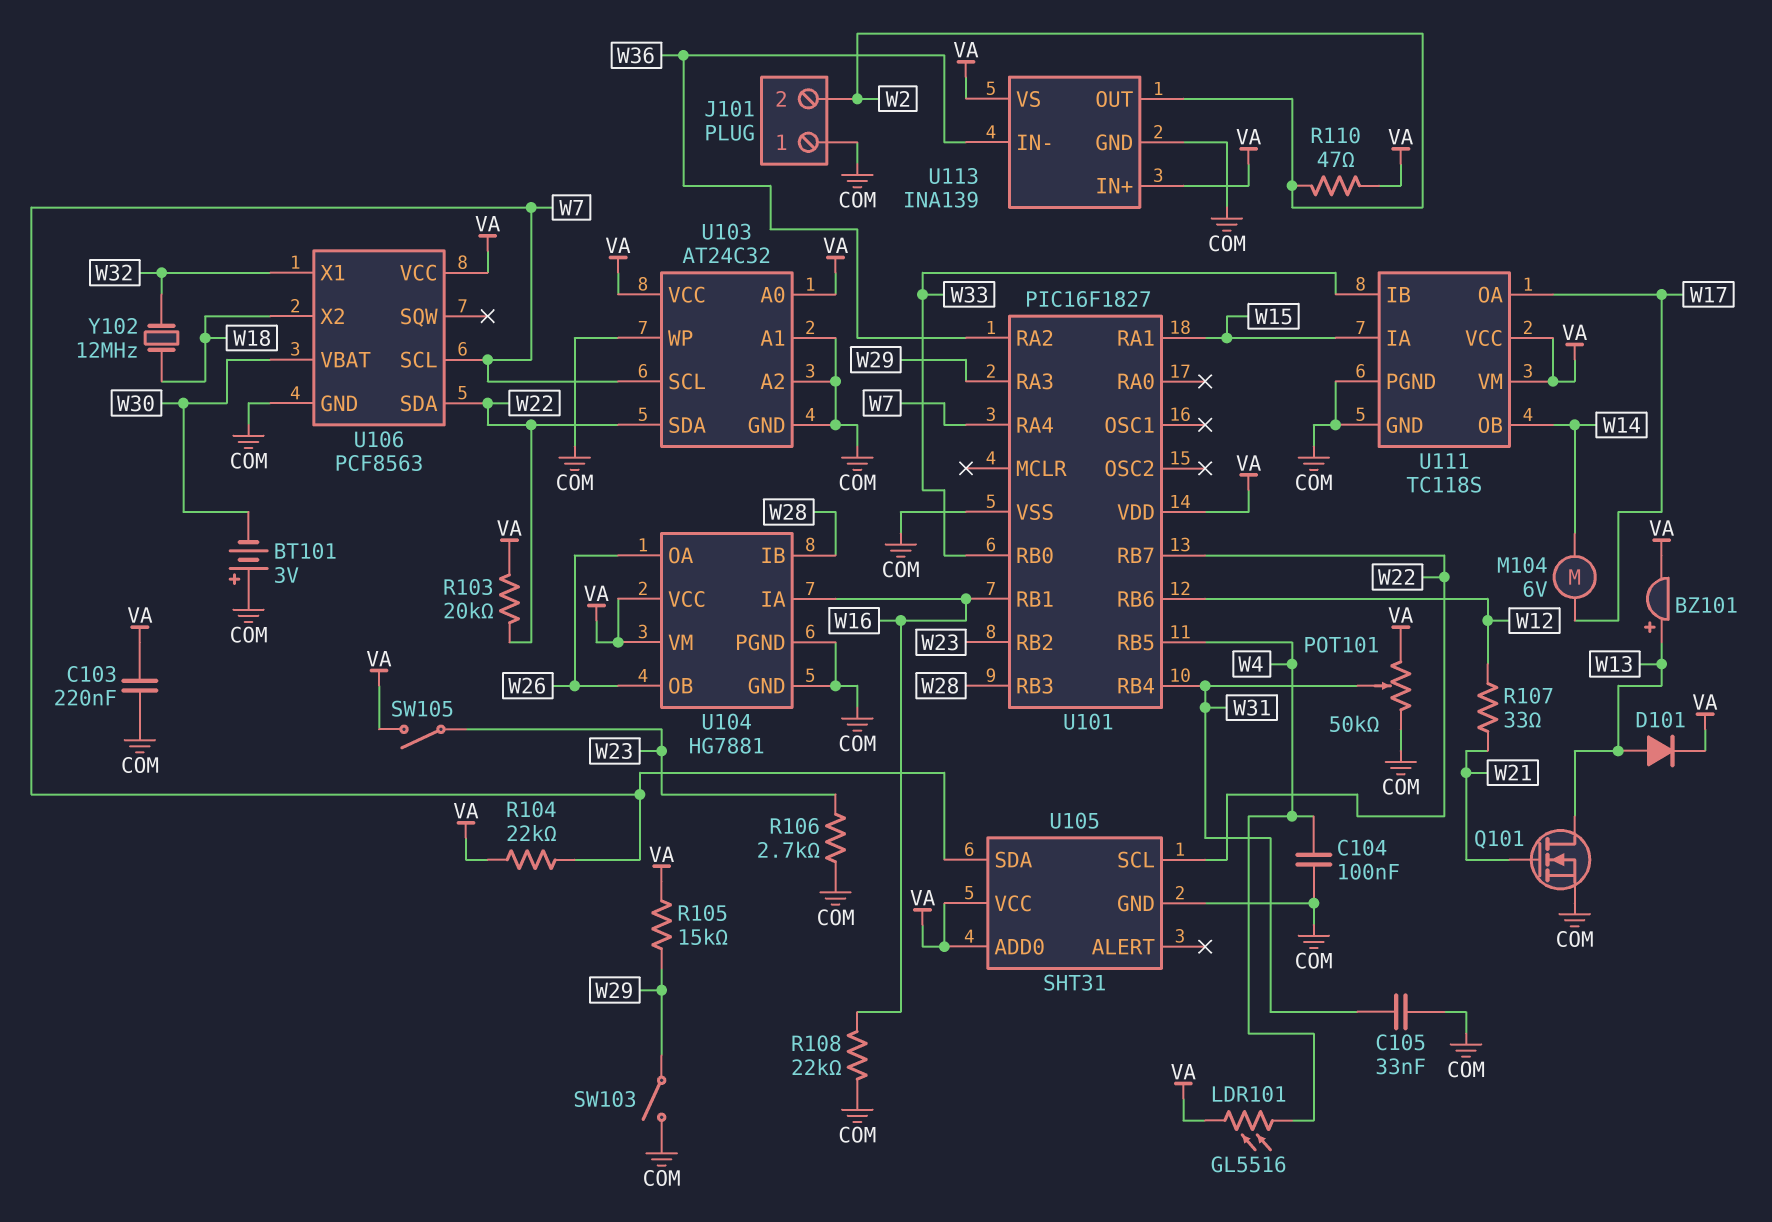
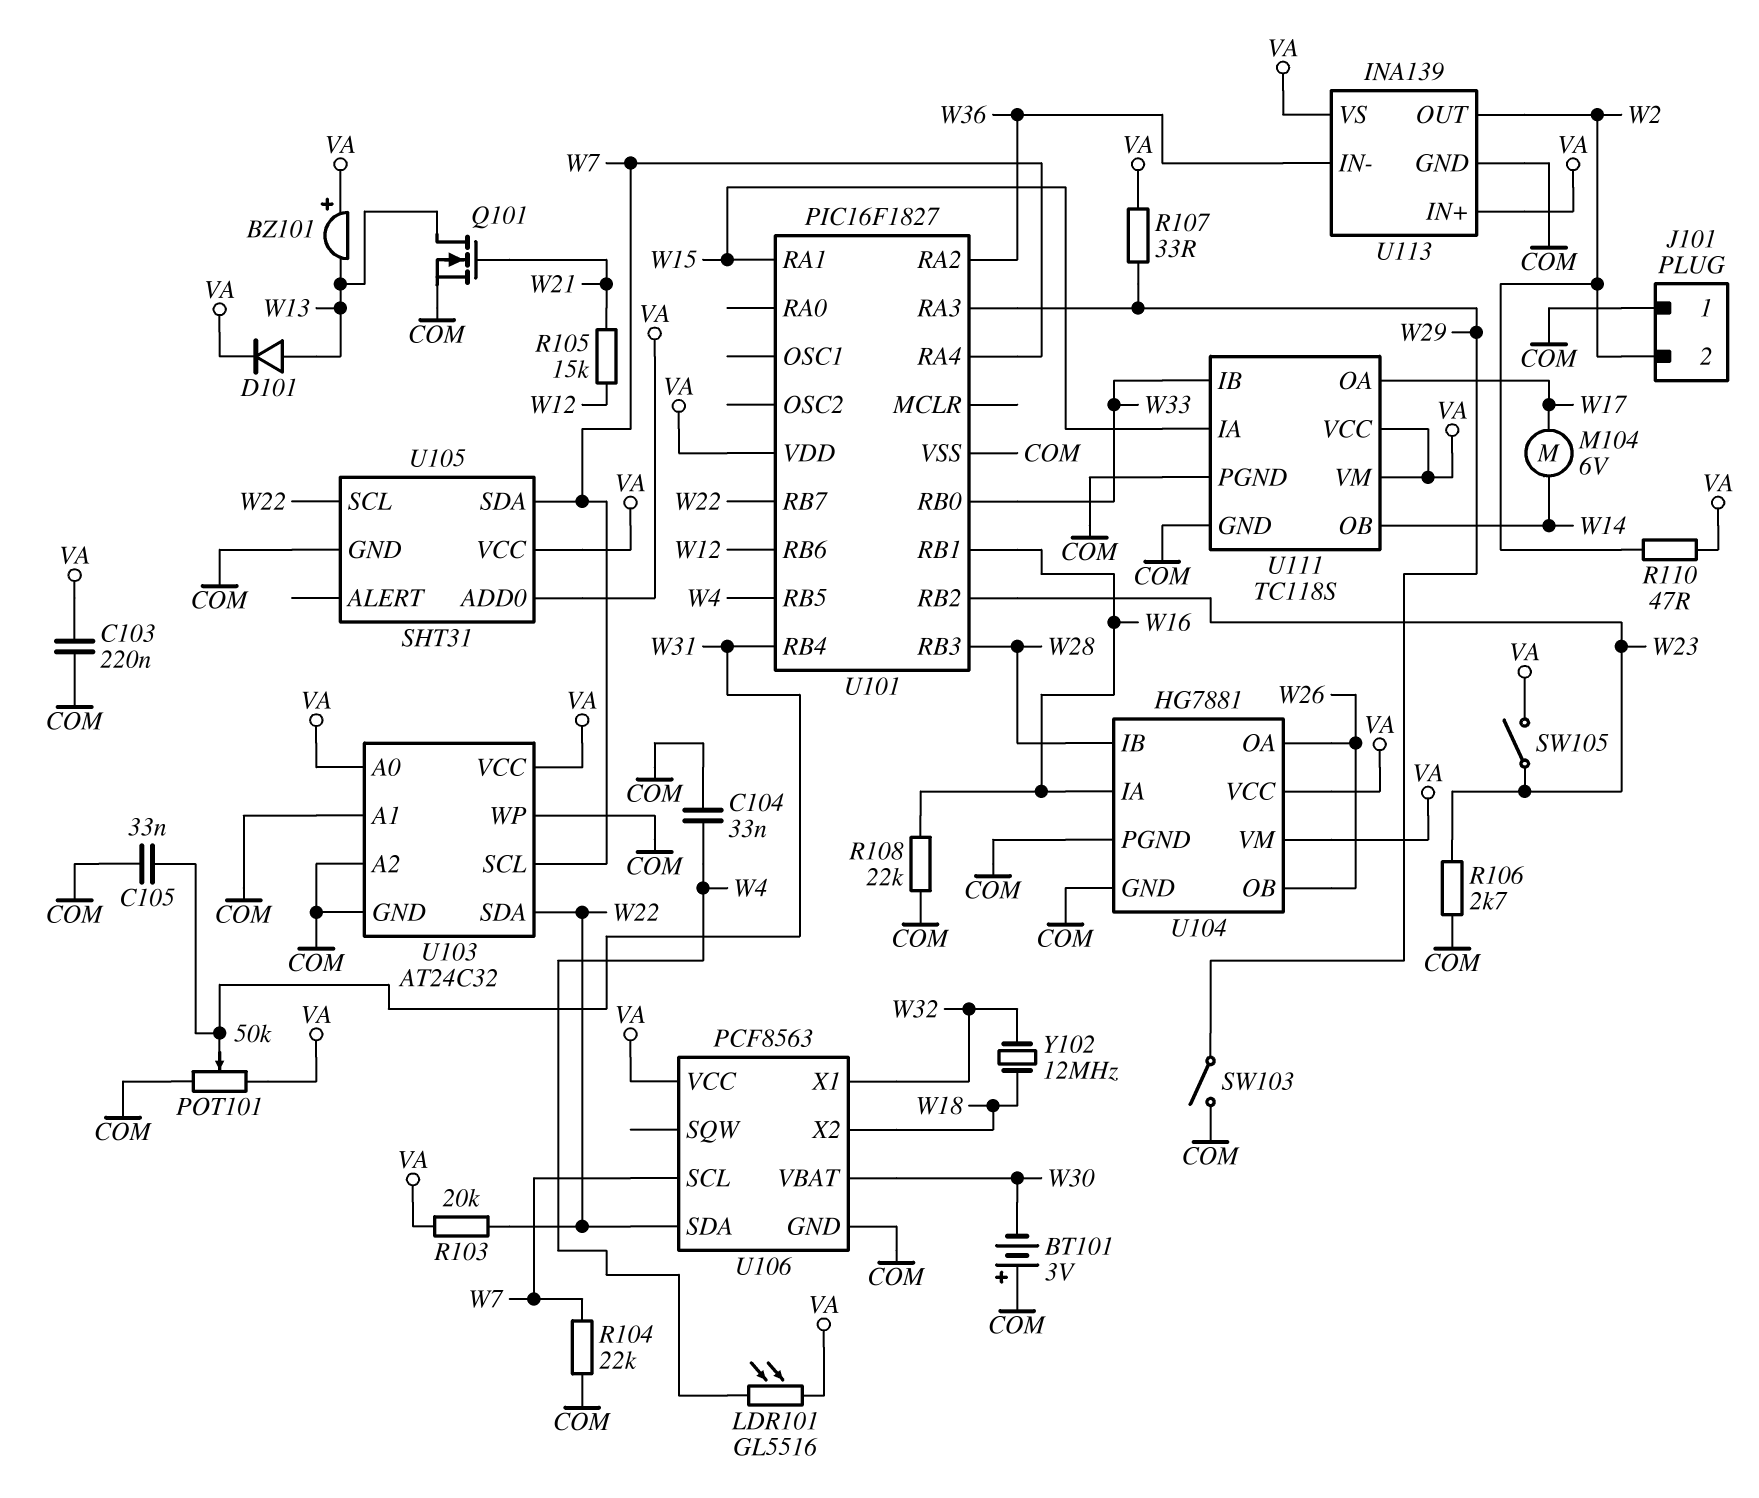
BZ101: buzzer (plus W13, minus VA) -> buzzer (plus VA, minus W13)
C104: 100nF (COM, W4) -> 33nF (COM, W4)
R104: 22k (VA, W7) -> 22k (COM, W7)
R105: 15k (VA, W29) -> 15k (W12, W21)
R107: 33 (W12, W21) -> 33 (VA, W29)

